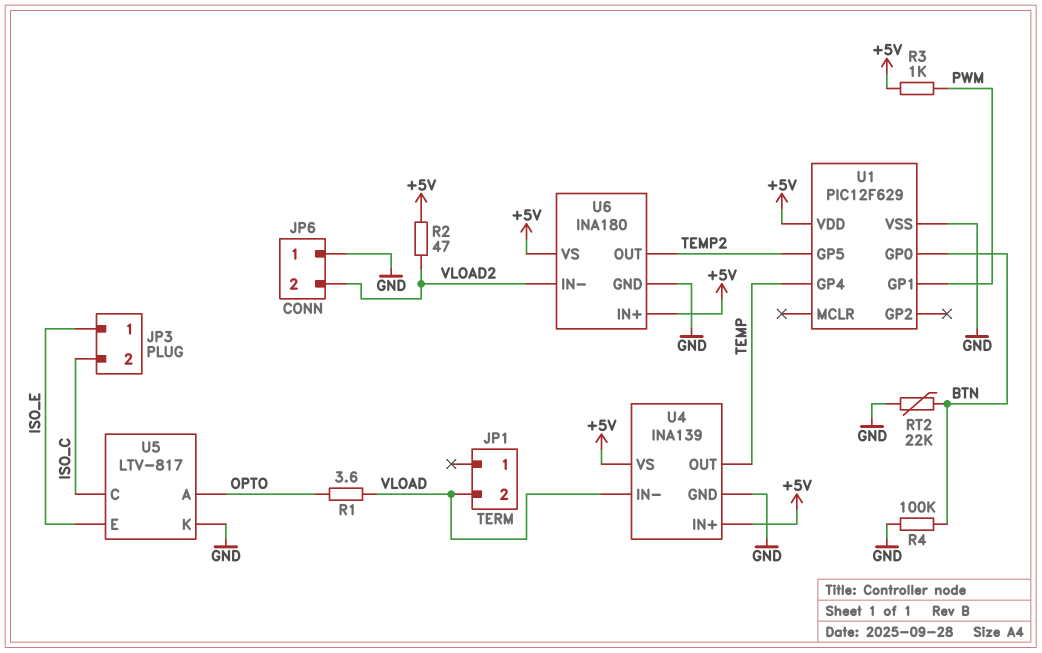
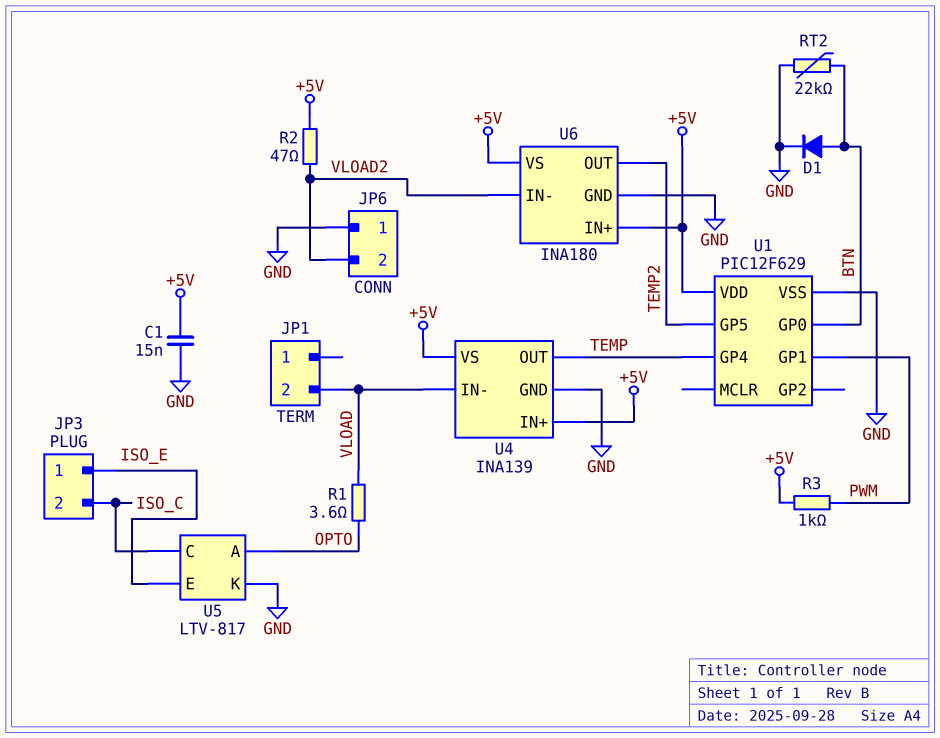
C1: none -> 15nF (+5V, GND)
D1: none -> diode (A BTN, K GND)
R4: 100k (BTN, GND) -> none

